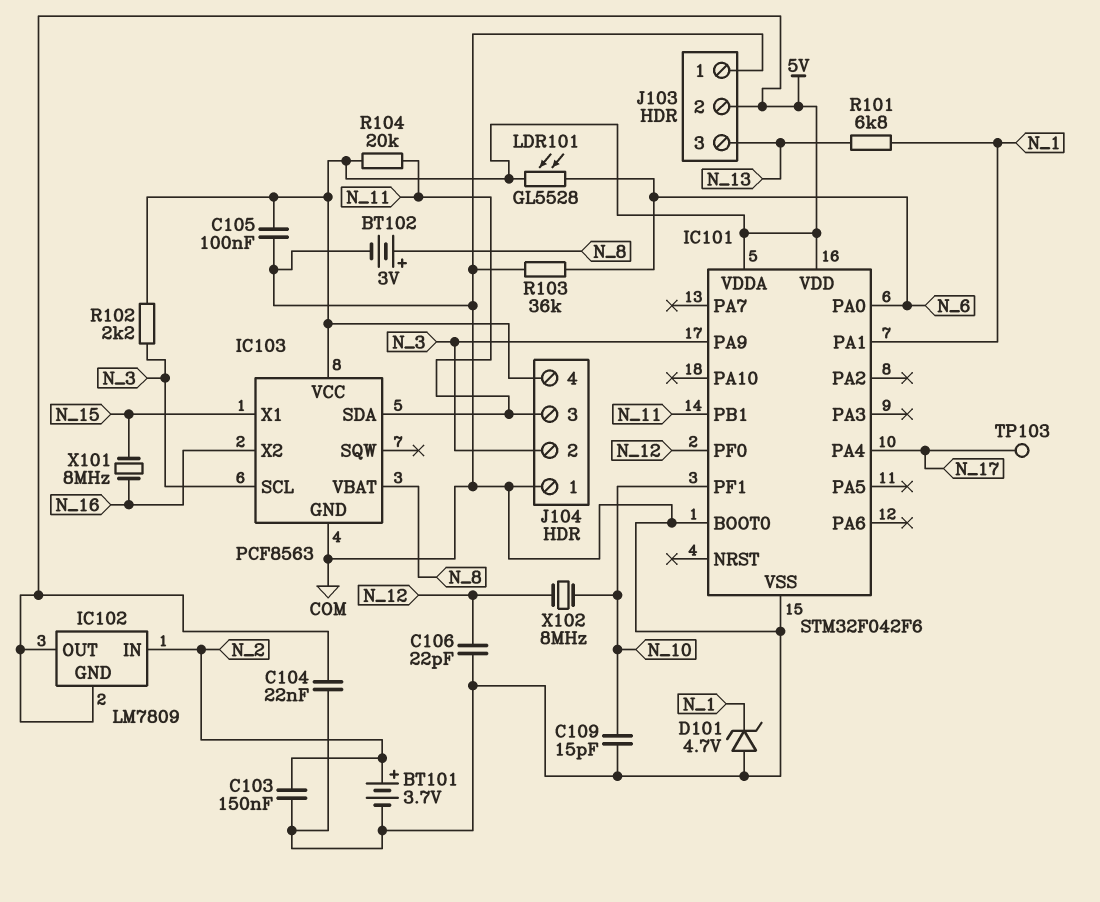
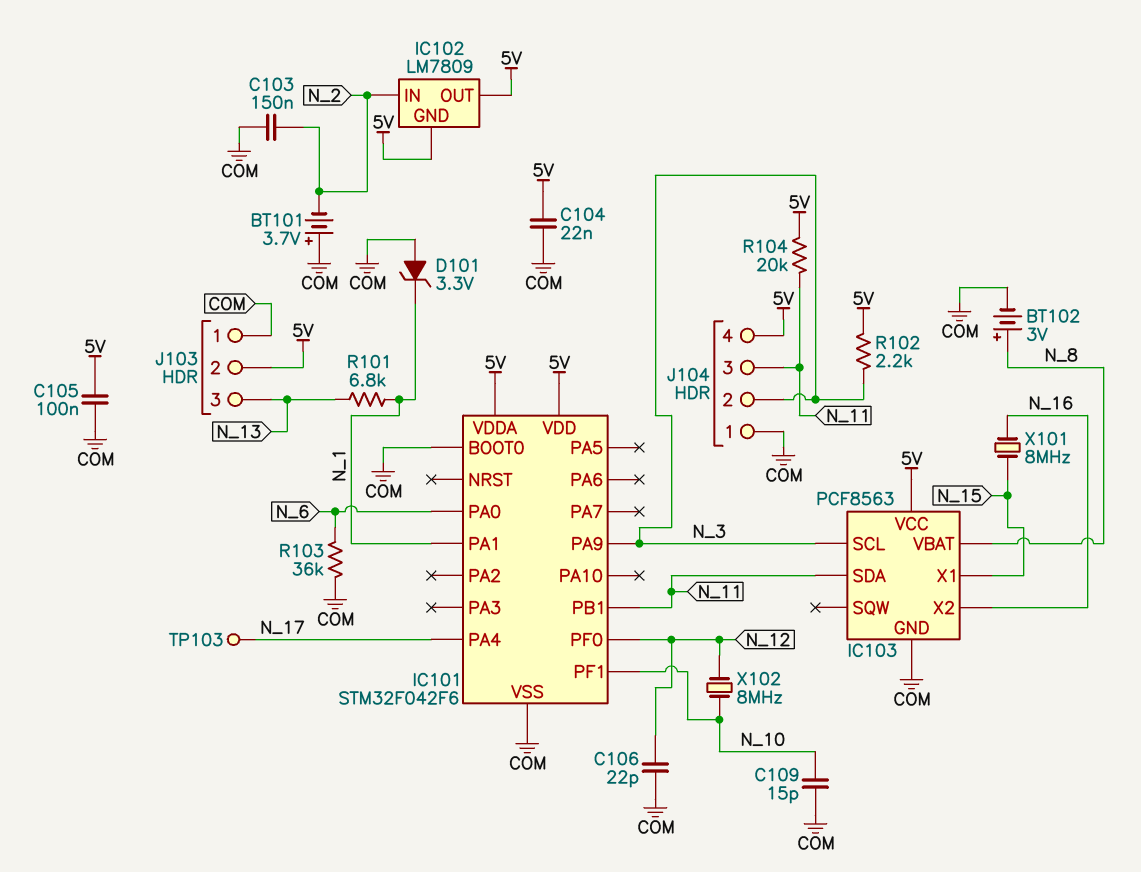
BT101: 3.7V (plus N_2, minus COM) -> 3.7V (plus COM, minus N_2)
D101: zener 4.7V (A COM, K N_1) -> zener 3.3V (A COM, K N_1)
LDR101: GL5528 (5V, N_6) -> none

